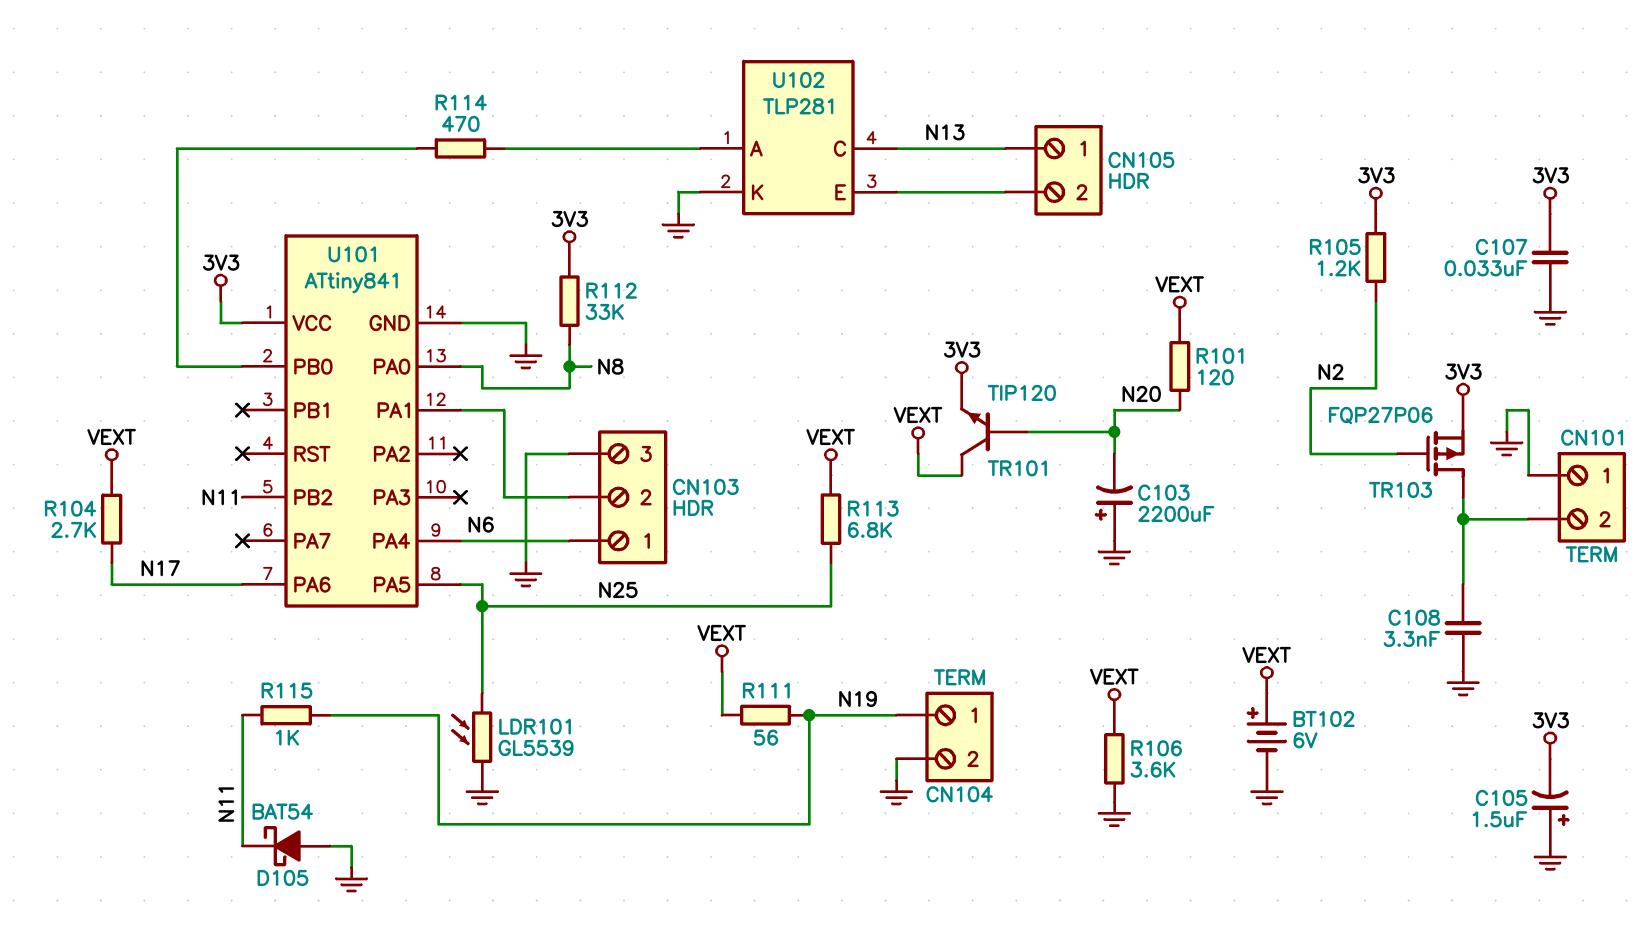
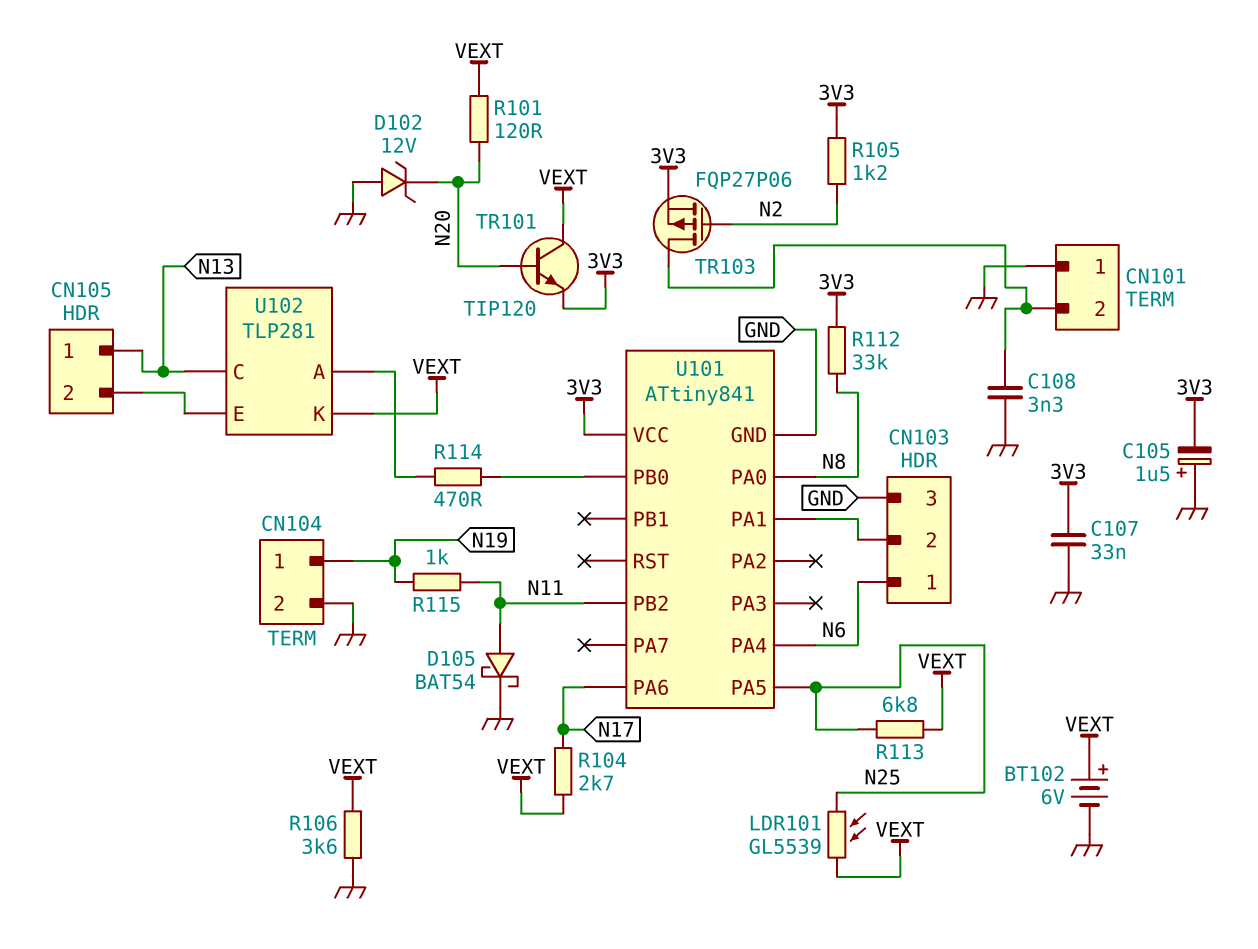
C103: 2200uF (plus GND, minus N20) -> none
D102: none -> zener 12V (A GND, K N20)
D105: schottky BAT54 (A GND, K N11) -> schottky BAT54 (A N11, K GND)
LDR101: GL5539 (GND, N25) -> GL5539 (N25, VEXT)
R111: 56 (N19, VEXT) -> none
U102 pin K: GND -> VEXT

